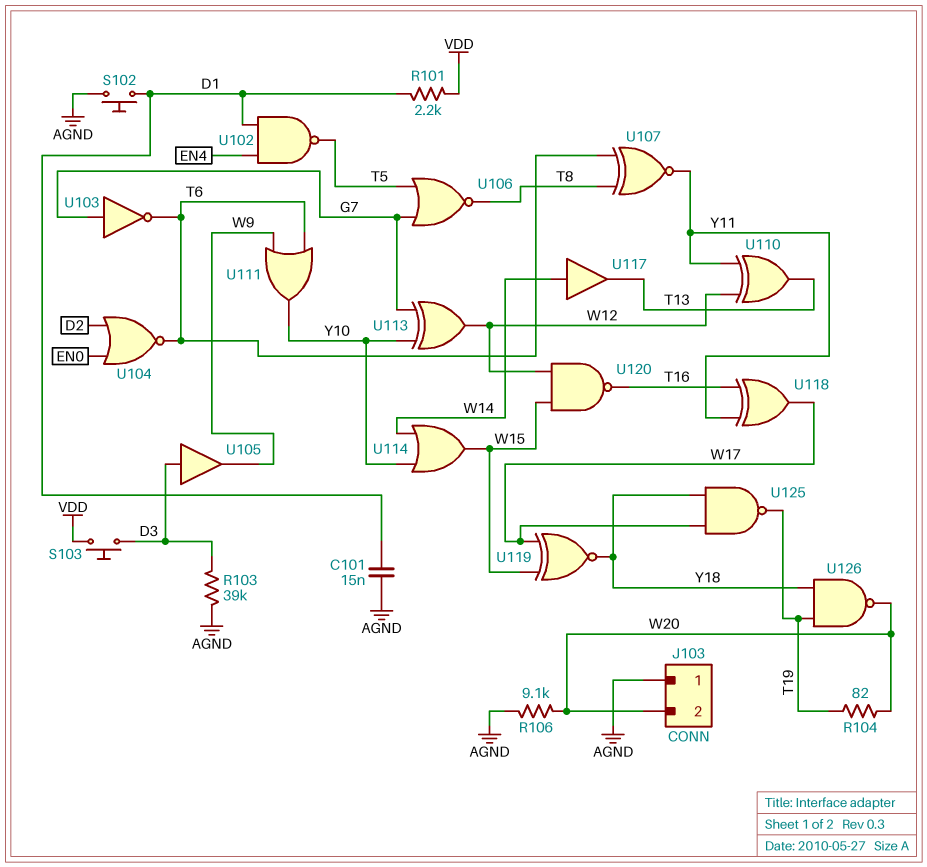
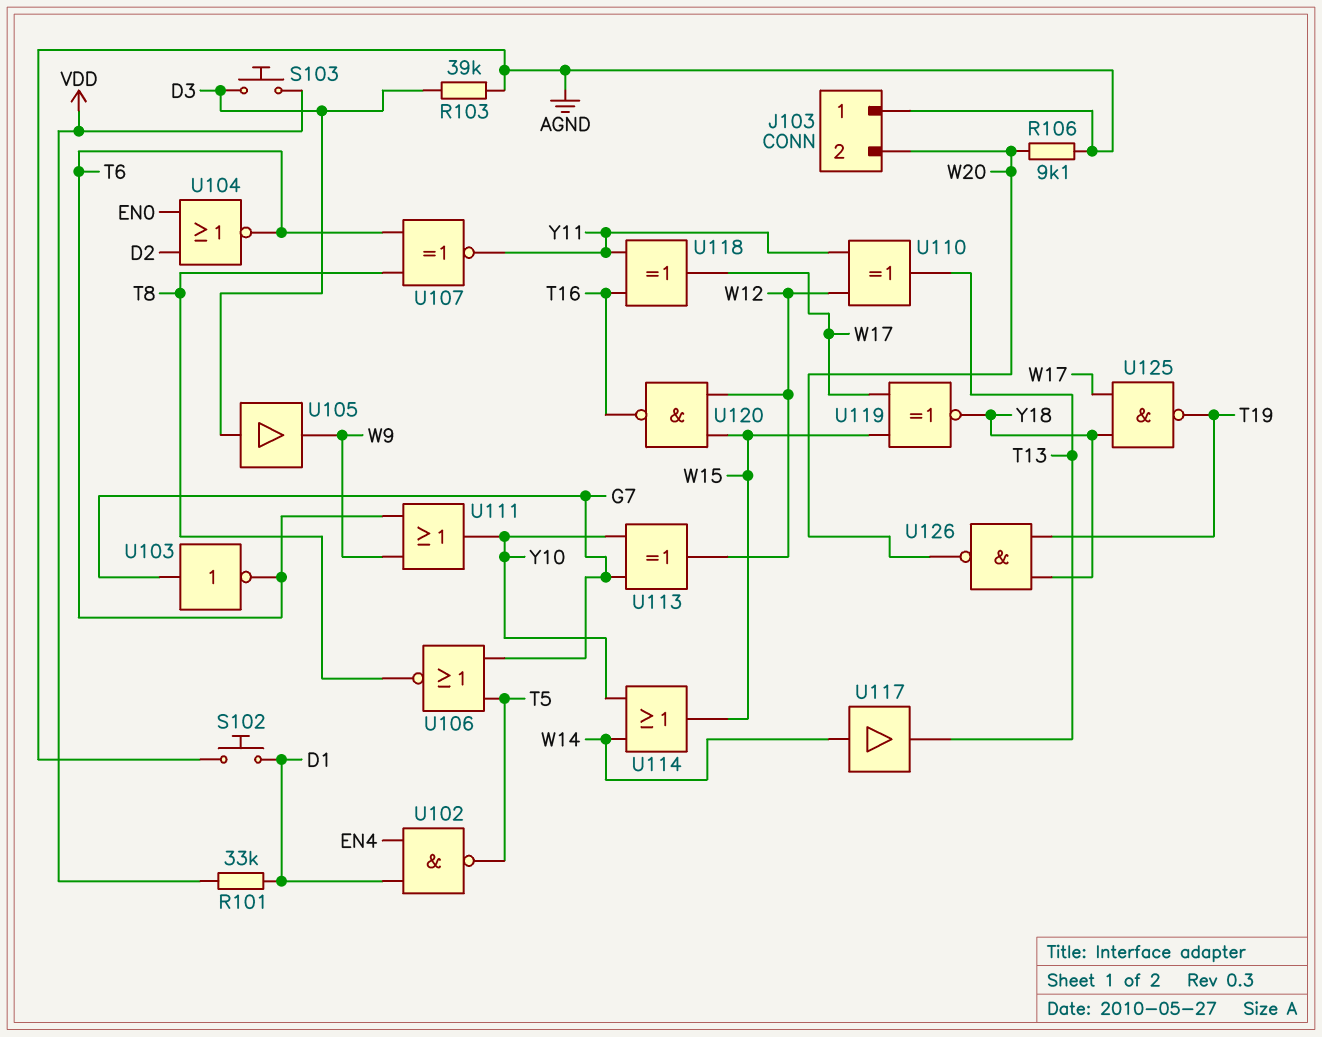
C101: 15nF (AGND, D1) -> none
R101: 2.2k (D1, VDD) -> 33k (D1, VDD)
R104: 82 (T19, W20) -> none

